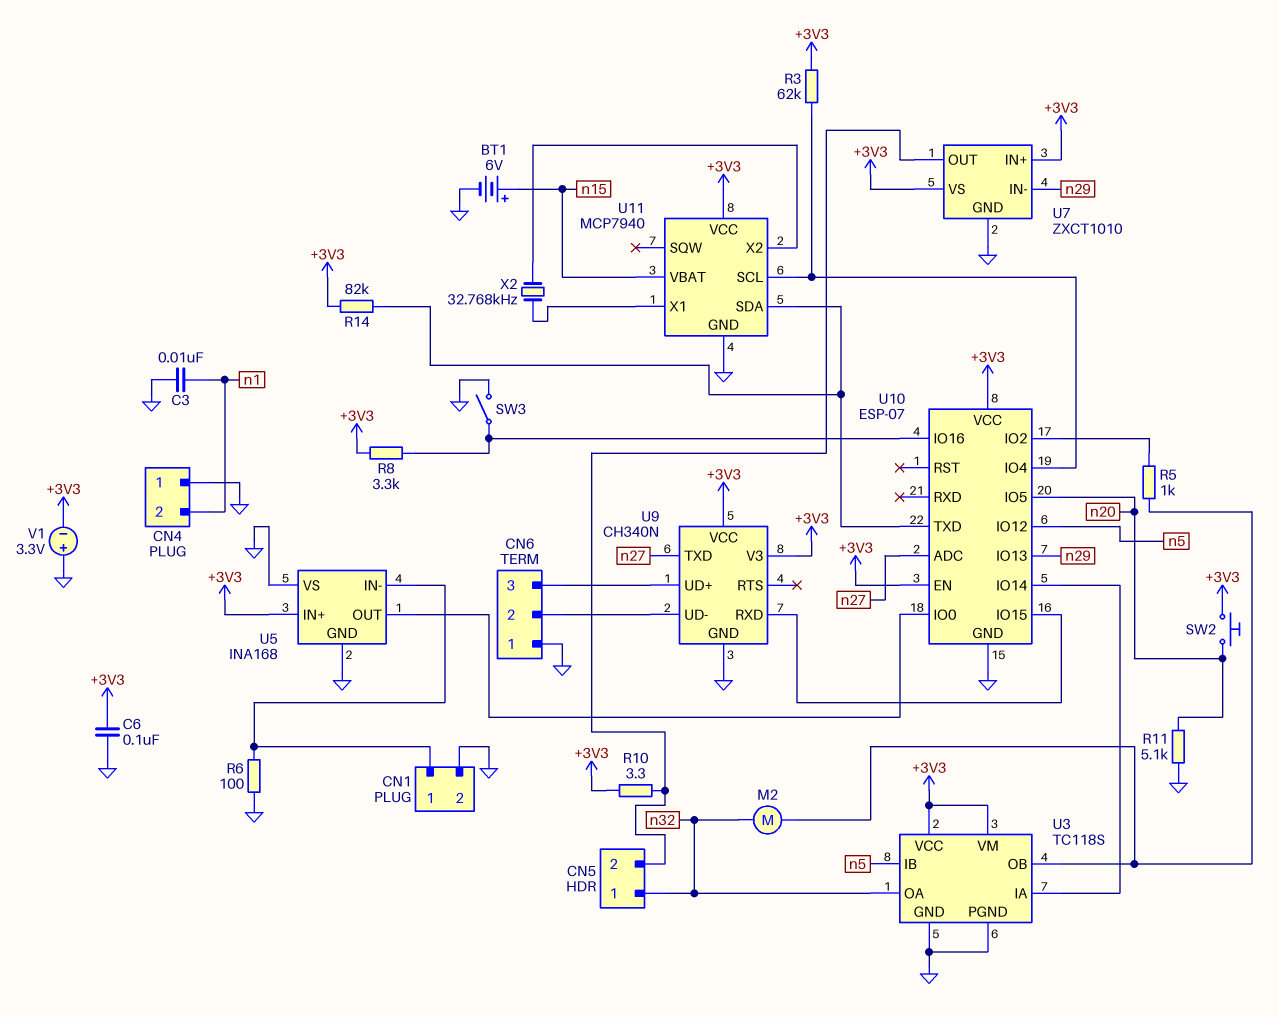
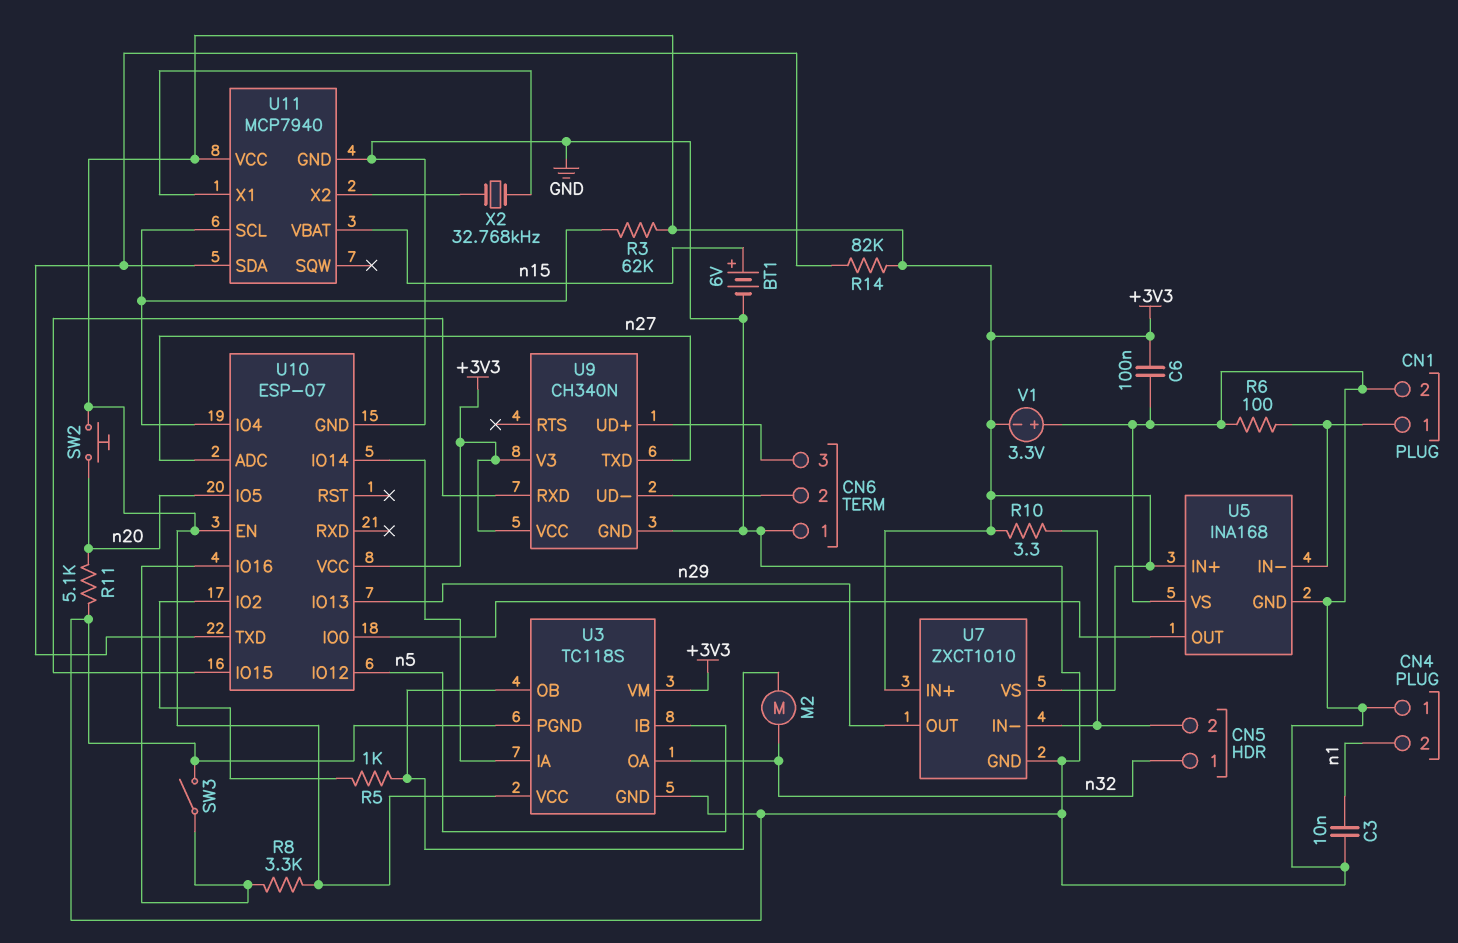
U7 pin IN-: n29 -> CN5/2
U7 pin OUT: CN5/2 -> n29

